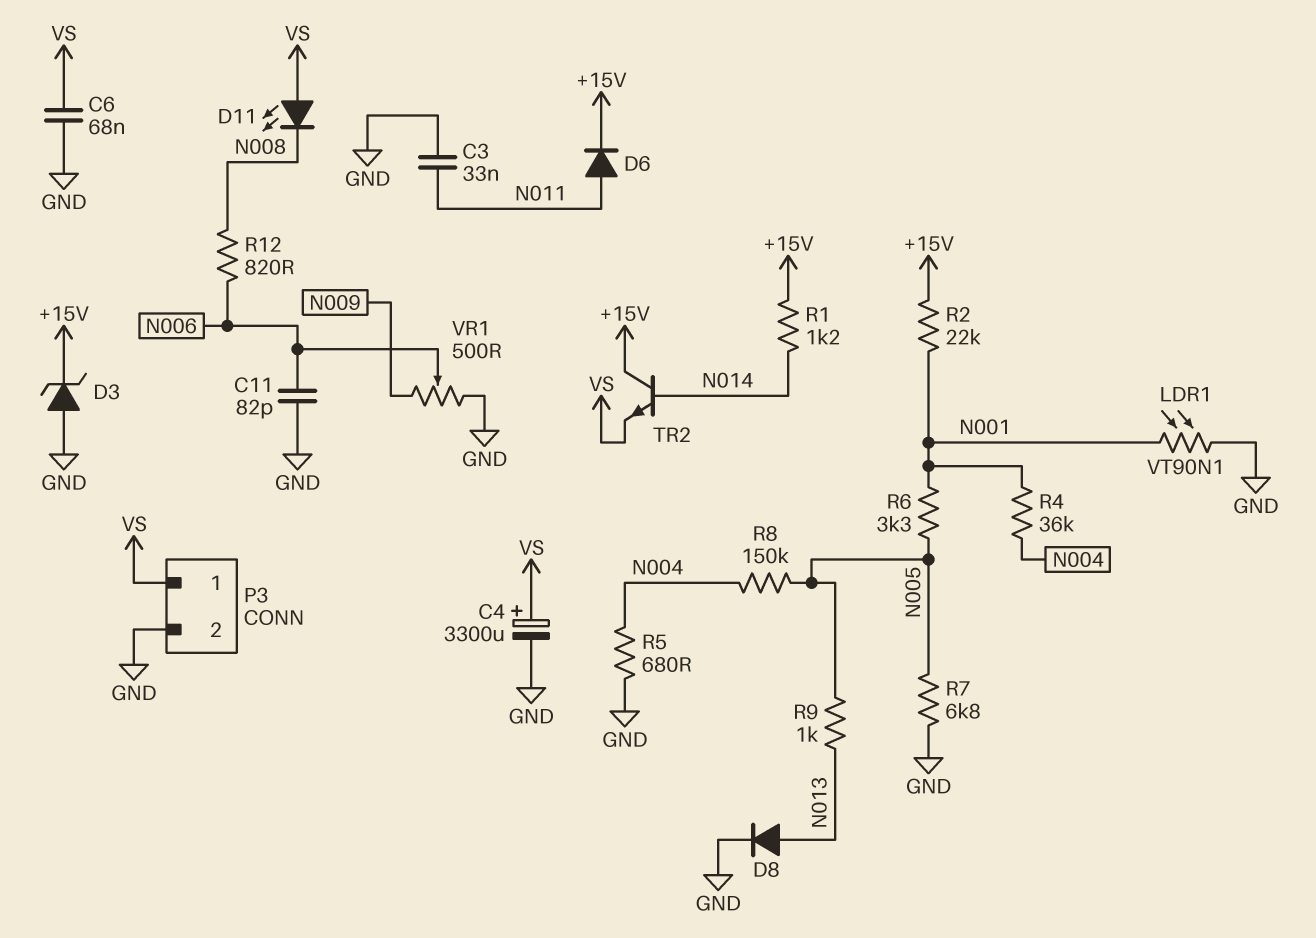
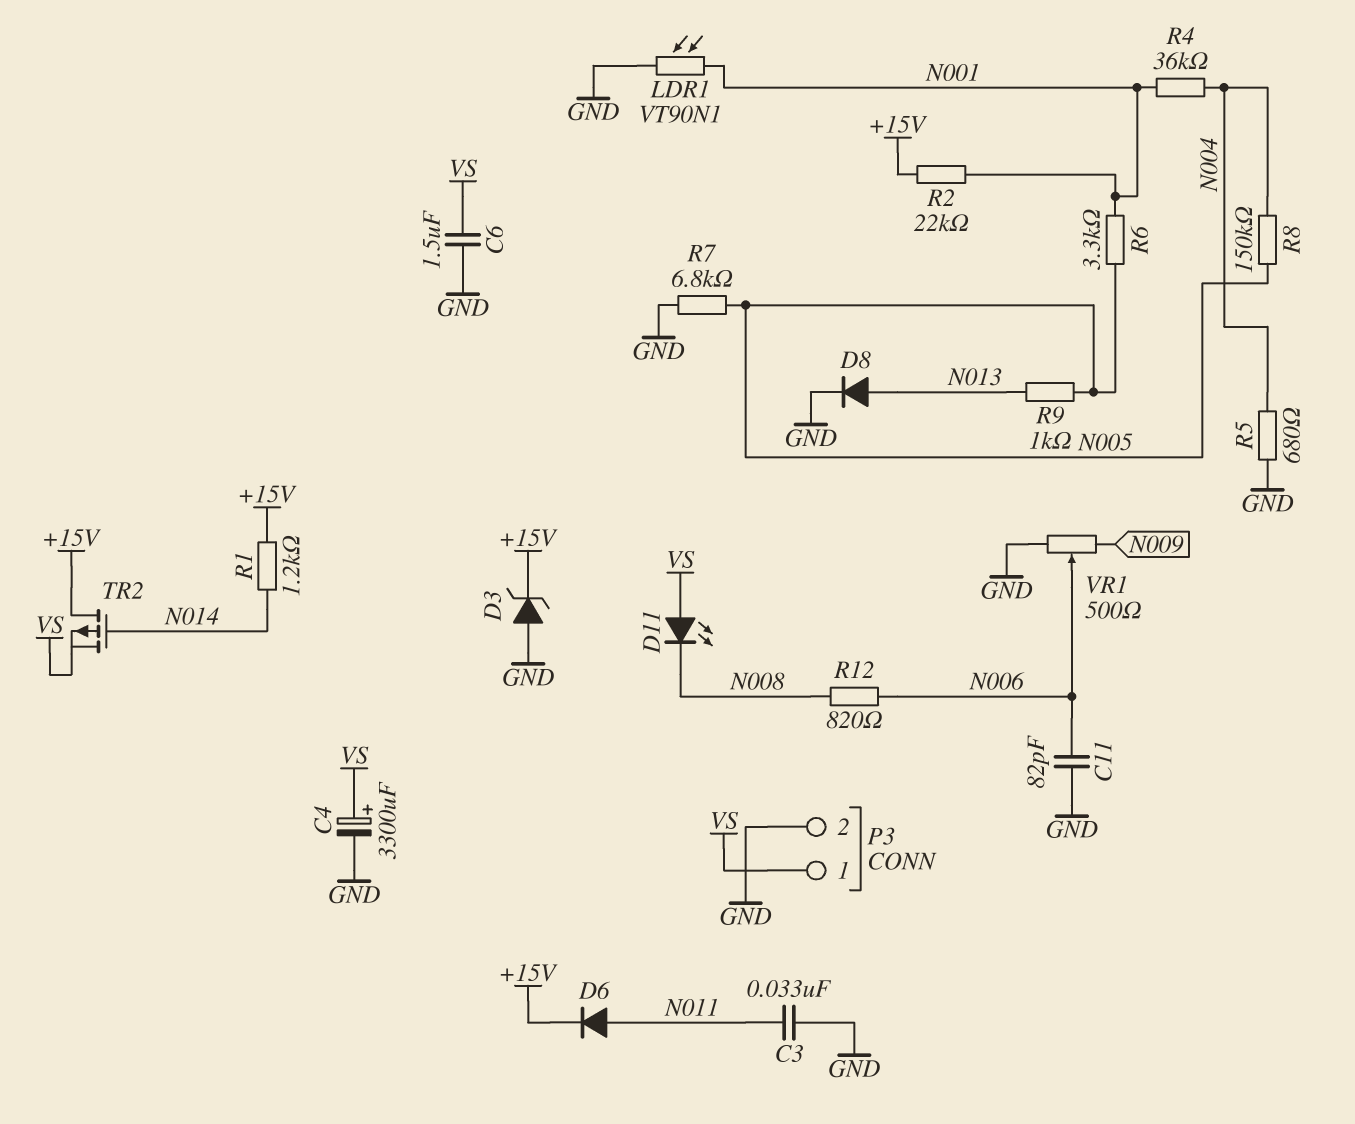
C6: 68nF (GND, VS) -> 1.5uF (GND, VS)
TR2: NPN (B N014, C +15V, E VS) -> PMOS (G N014, D +15V, S VS)

